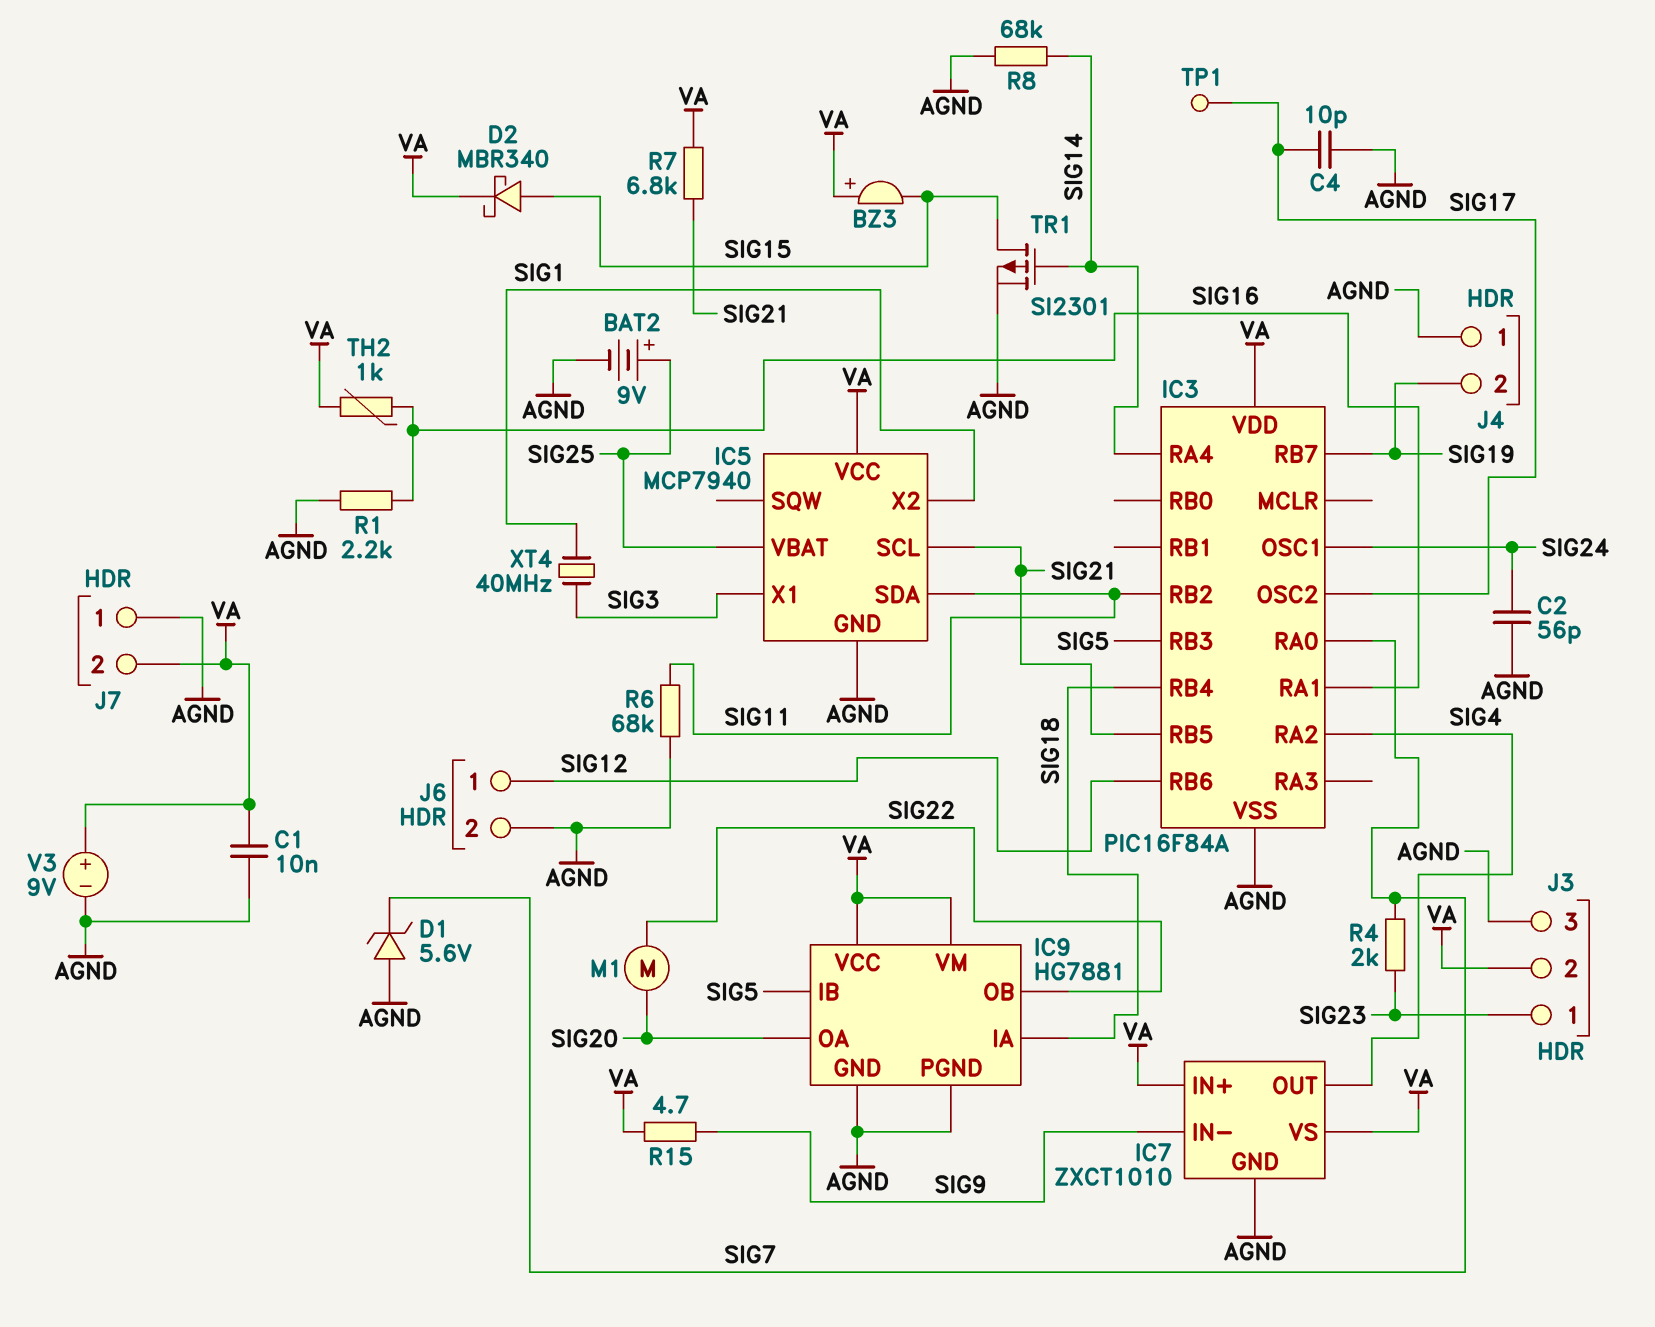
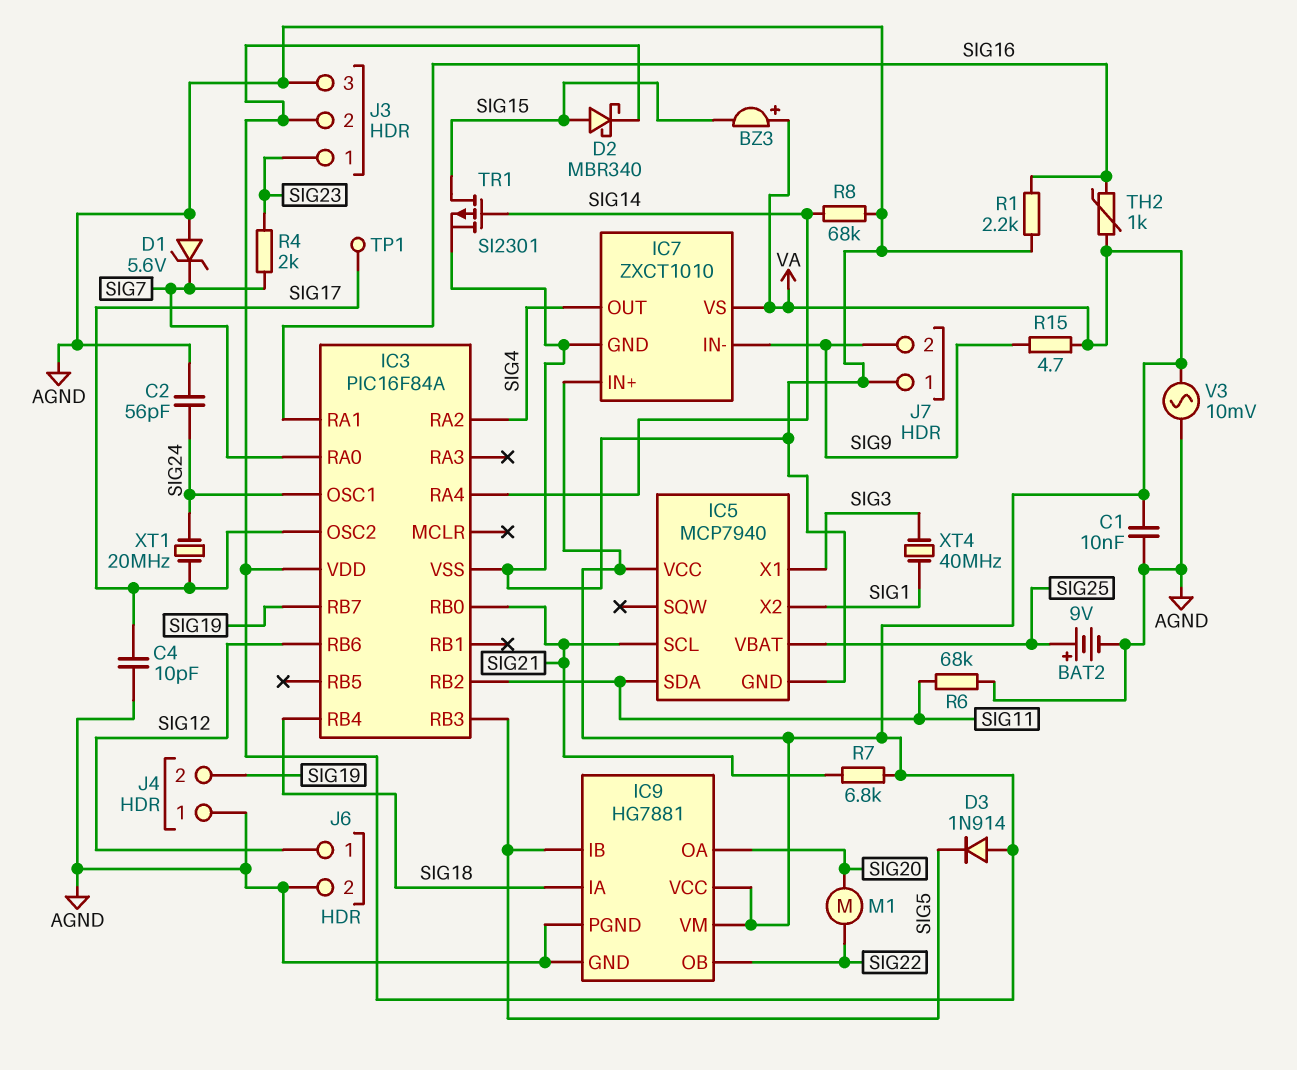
D3: none -> diode 1N914 (A VA, K SIG5)
IC3 pin RB0: none -> SIG21
IC3 pin RB5: SIG21 -> none
J7 pin 2: VA -> SIG9
V3: 9V (plus VA, minus AGND) -> AC 10mV (AGND, VA)
XT1: none -> 20MHz (SIG17, SIG24)

